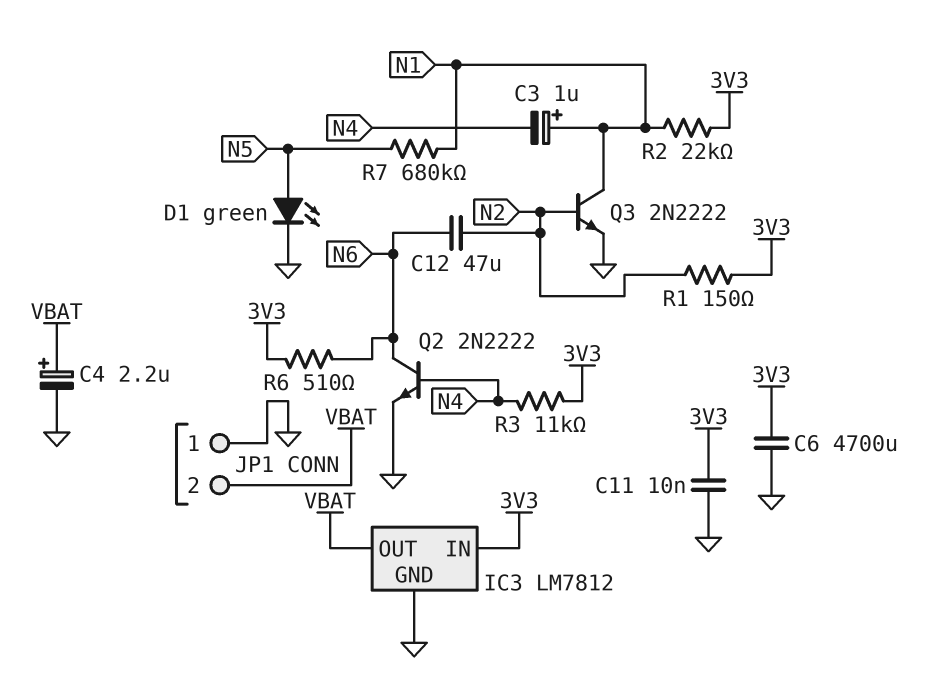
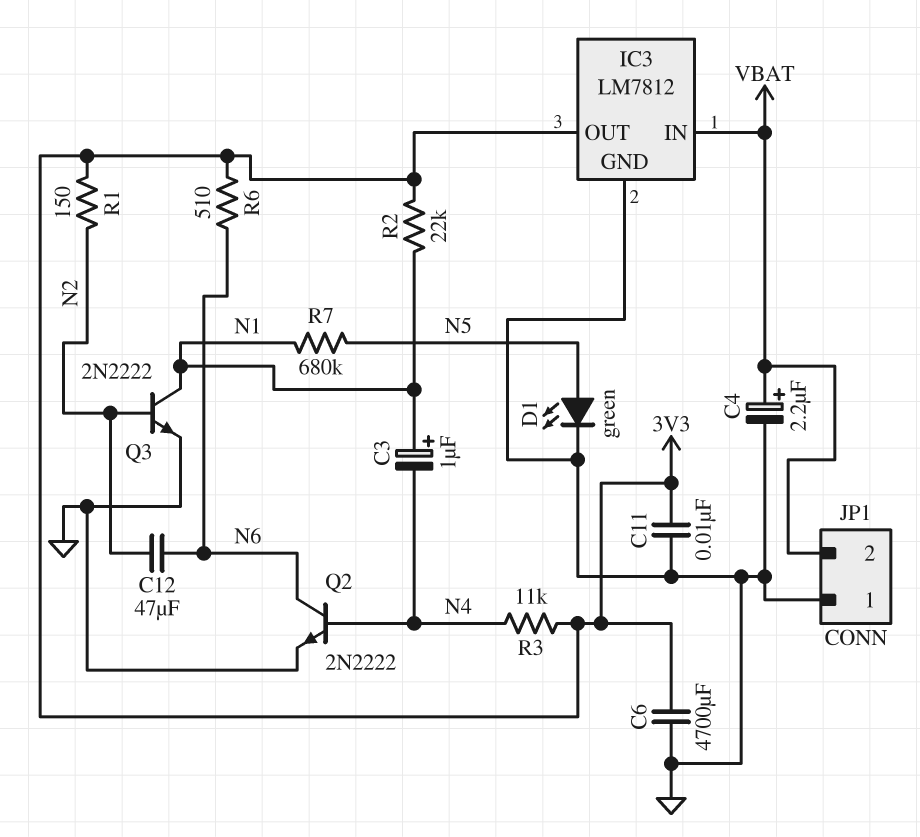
IC3 pin IN: 3V3 -> VBAT
IC3 pin OUT: VBAT -> 3V3

